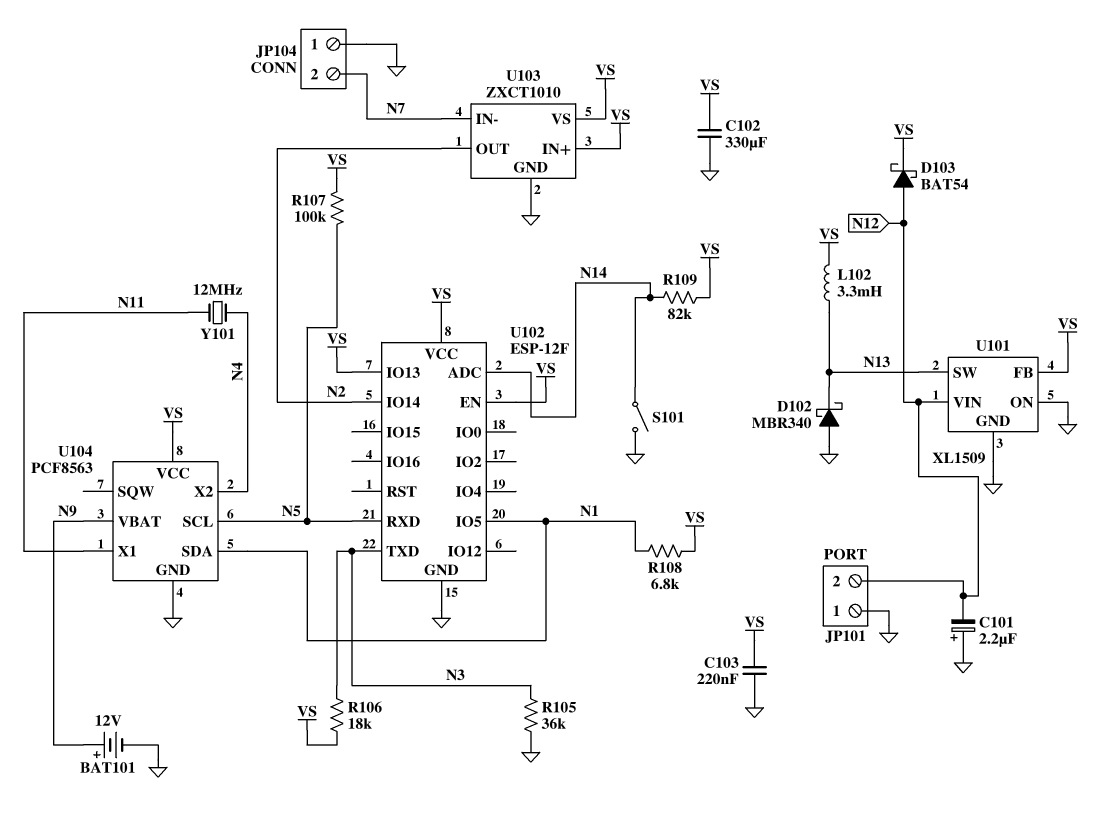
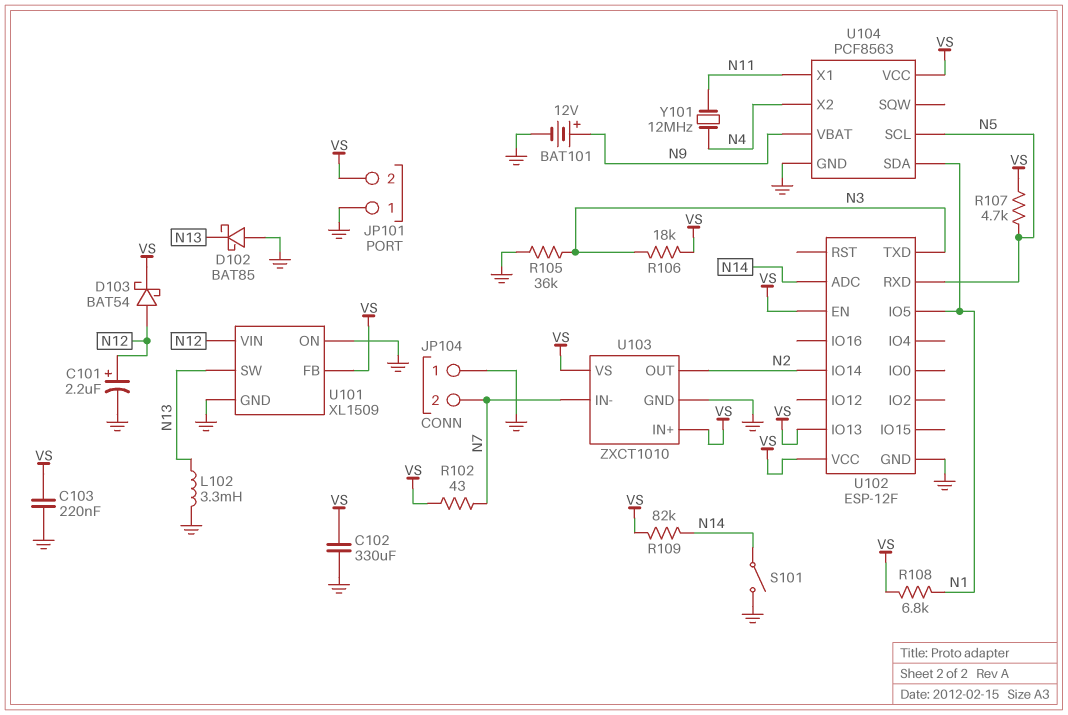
C101: 2.2uF (plus GND, minus N12) -> 2.2uF (plus N12, minus GND)
D102: schottky MBR340 (A GND, K N13) -> schottky BAT85 (A GND, K N13)
JP101 pin 2: N12 -> VS
L102: 3.3mH (N13, VS) -> 3.3mH (GND, N13)
R102: none -> 43 (N7, VS)
R107: 100k (N5, VS) -> 4.7k (N5, VS)

